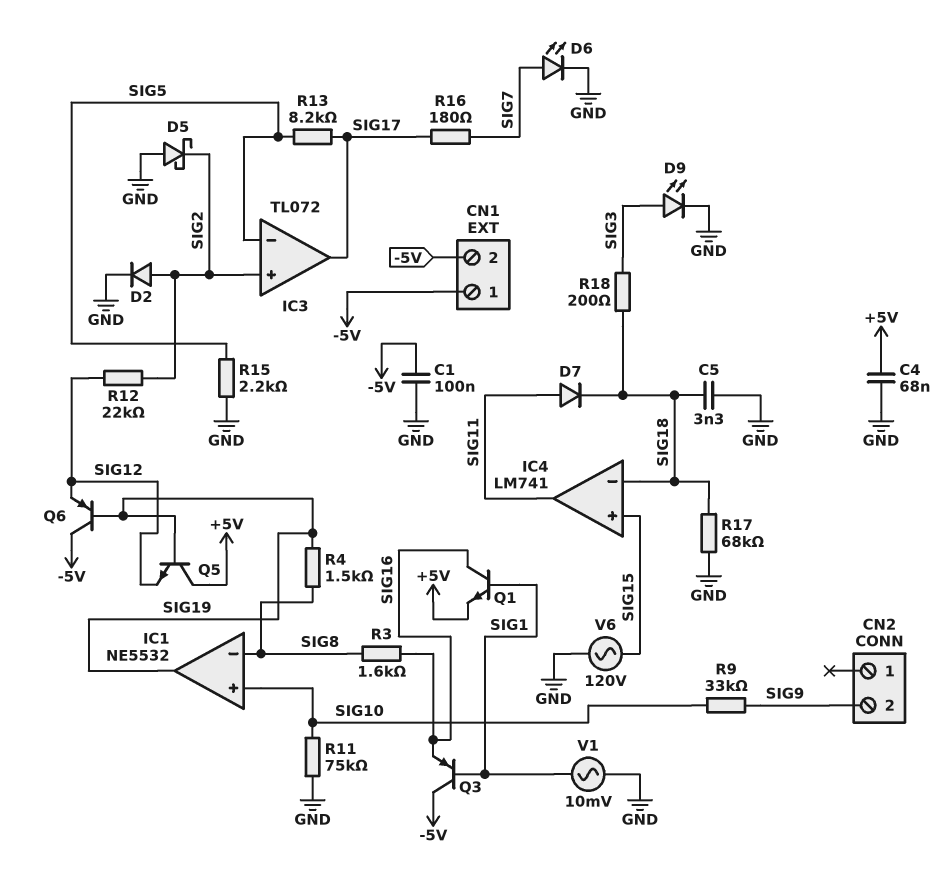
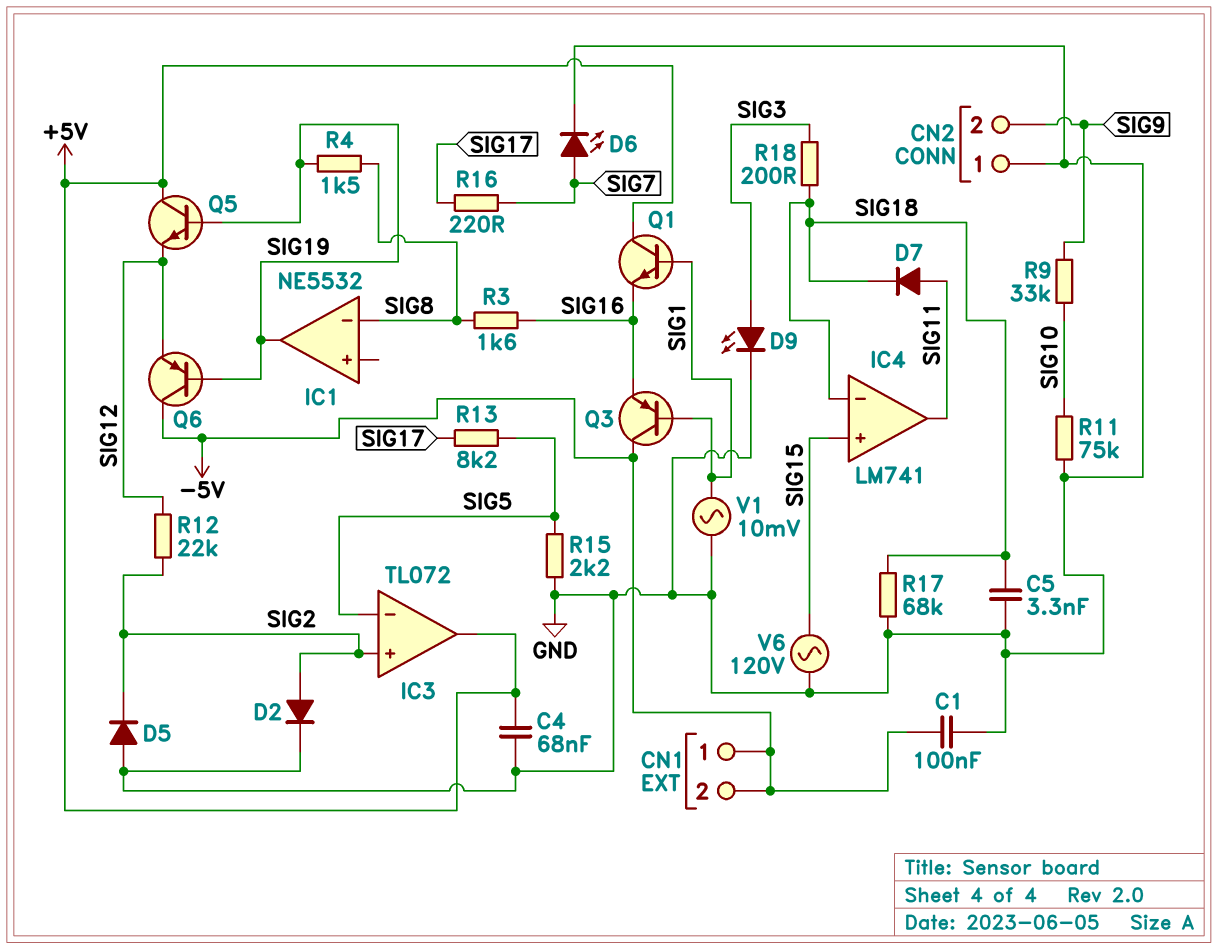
CN2 pin 1: none -> GND
D5: schottky (A GND, K SIG2) -> diode (A GND, K SIG2)
IC1 pin in+: SIG10 -> none
IC3 pin out: SIG17 -> +5V
Q1: NPN (B SIG1, C SIG16, E +5V) -> NPN (B SIG1, C +5V, E SIG16)
R16: 180 (SIG7, SIG17) -> 220 (SIG7, SIG17)

